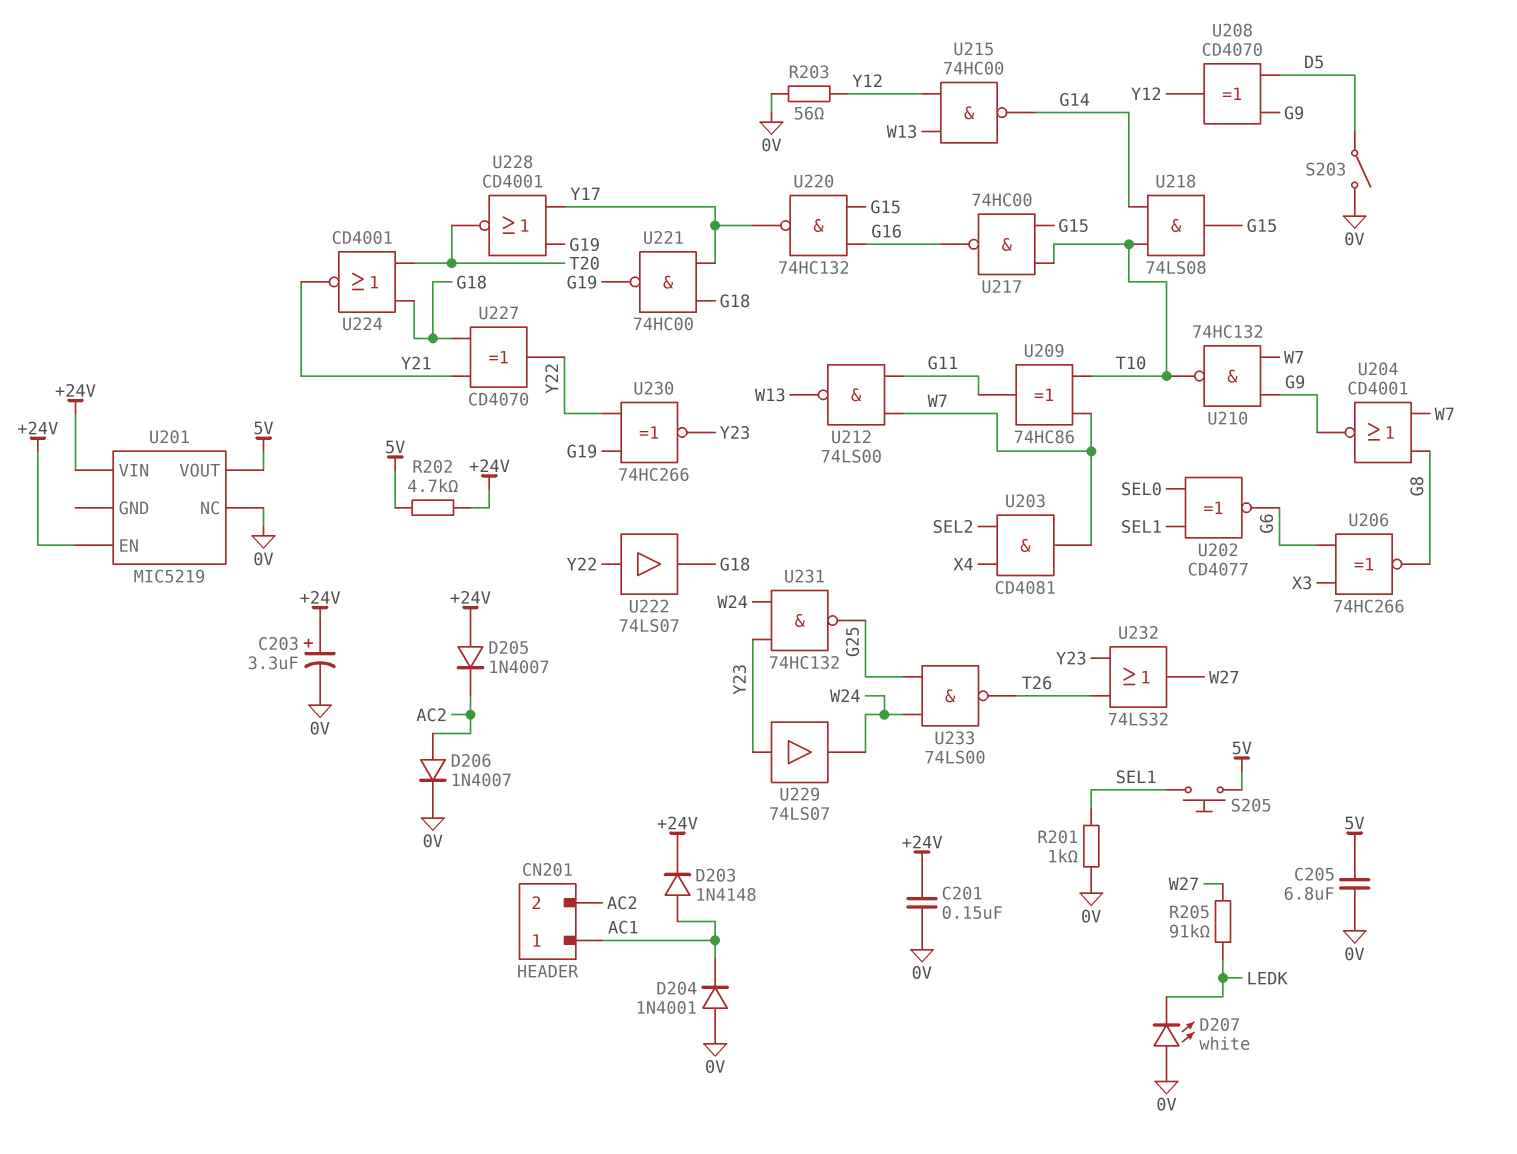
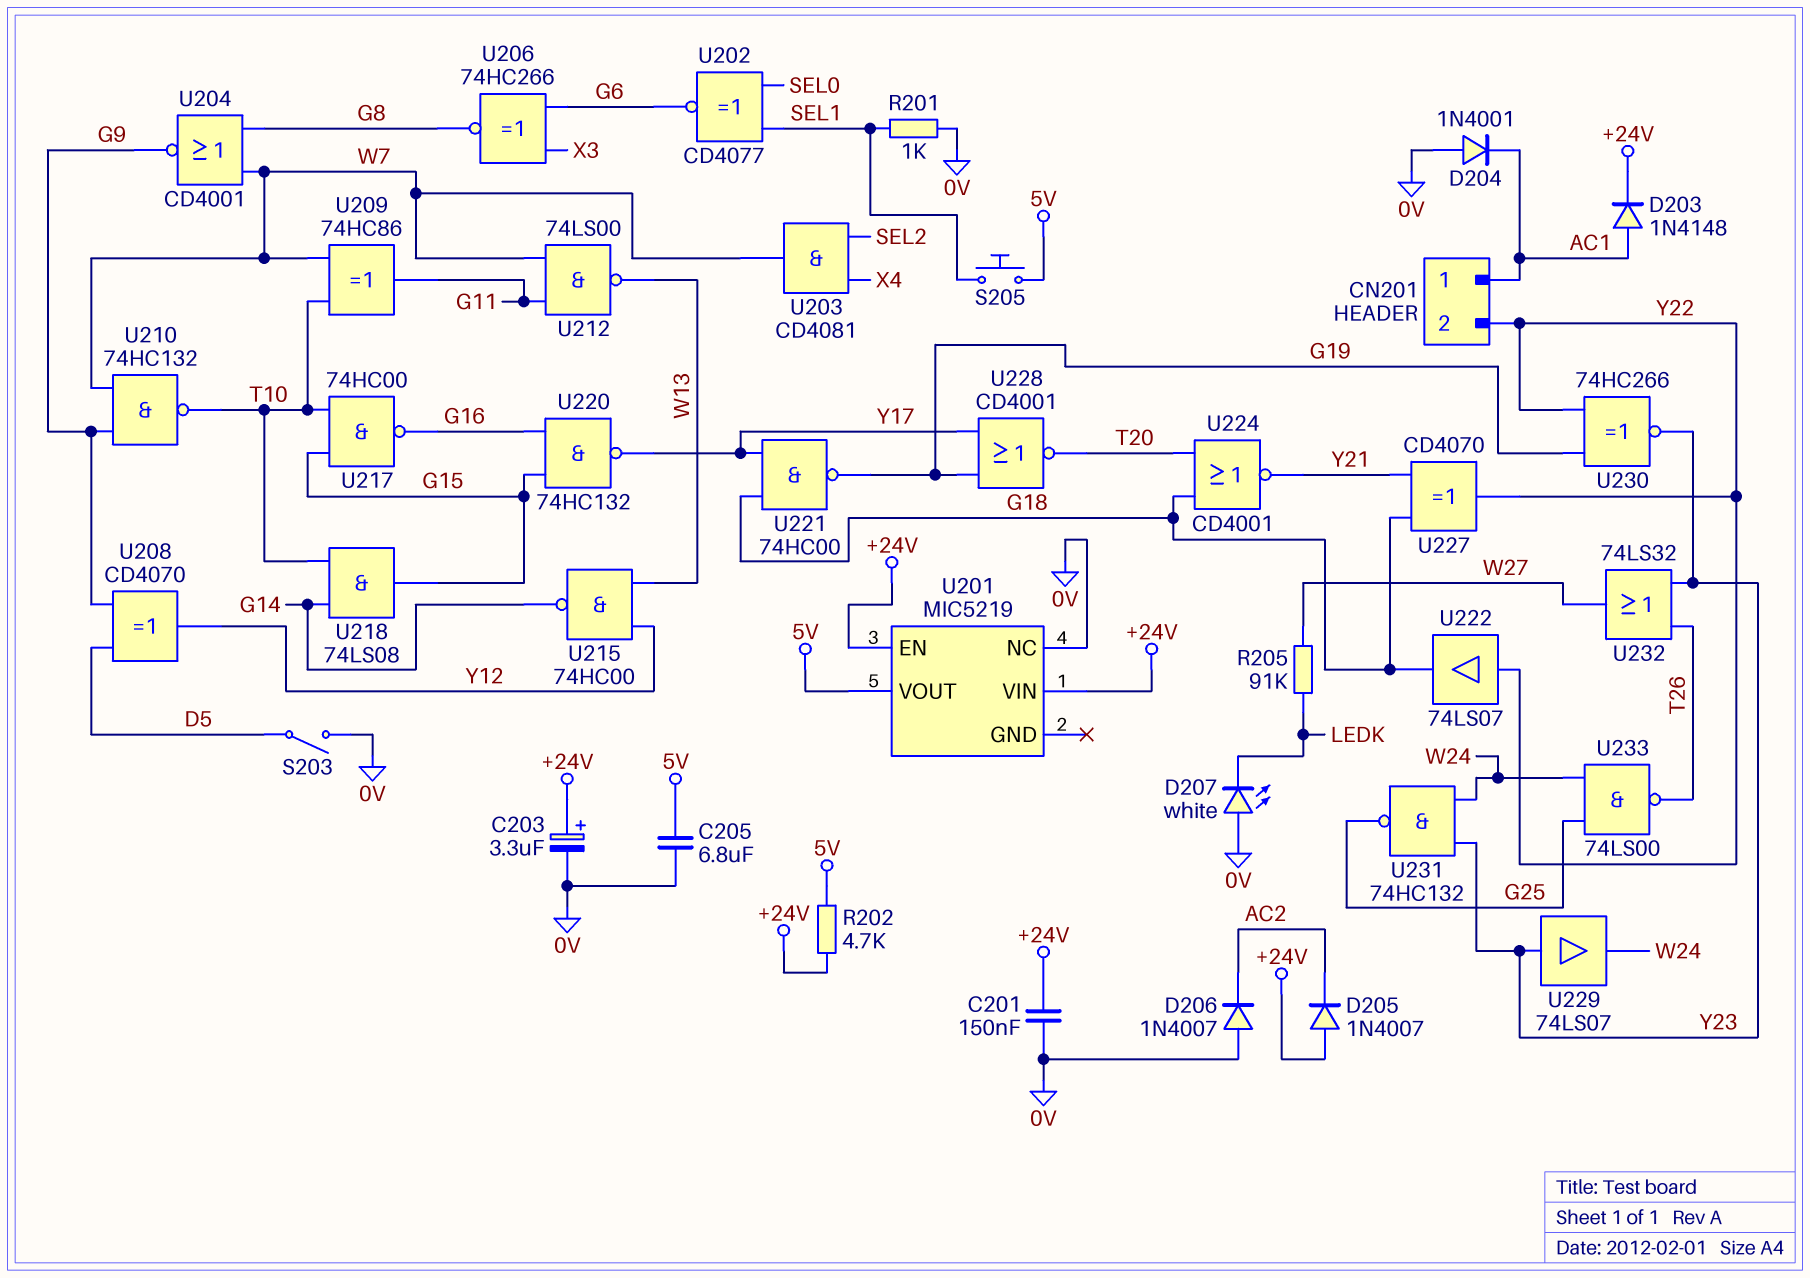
CN201 pin 2: AC2 -> Y22
D206: diode 1N4007 (A AC2, K 0V) -> diode 1N4007 (A 0V, K AC2)
R203: 56 (0V, Y12) -> none

